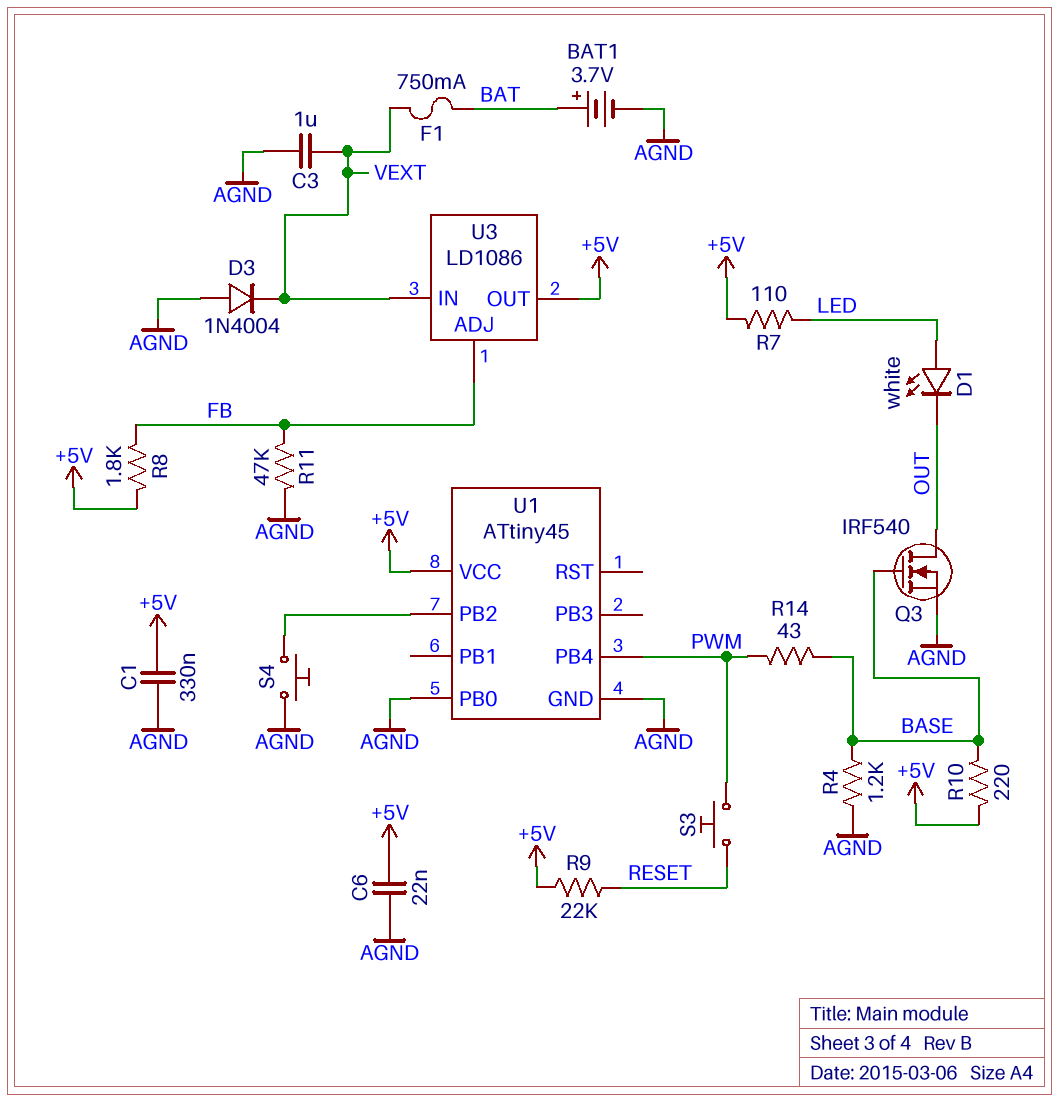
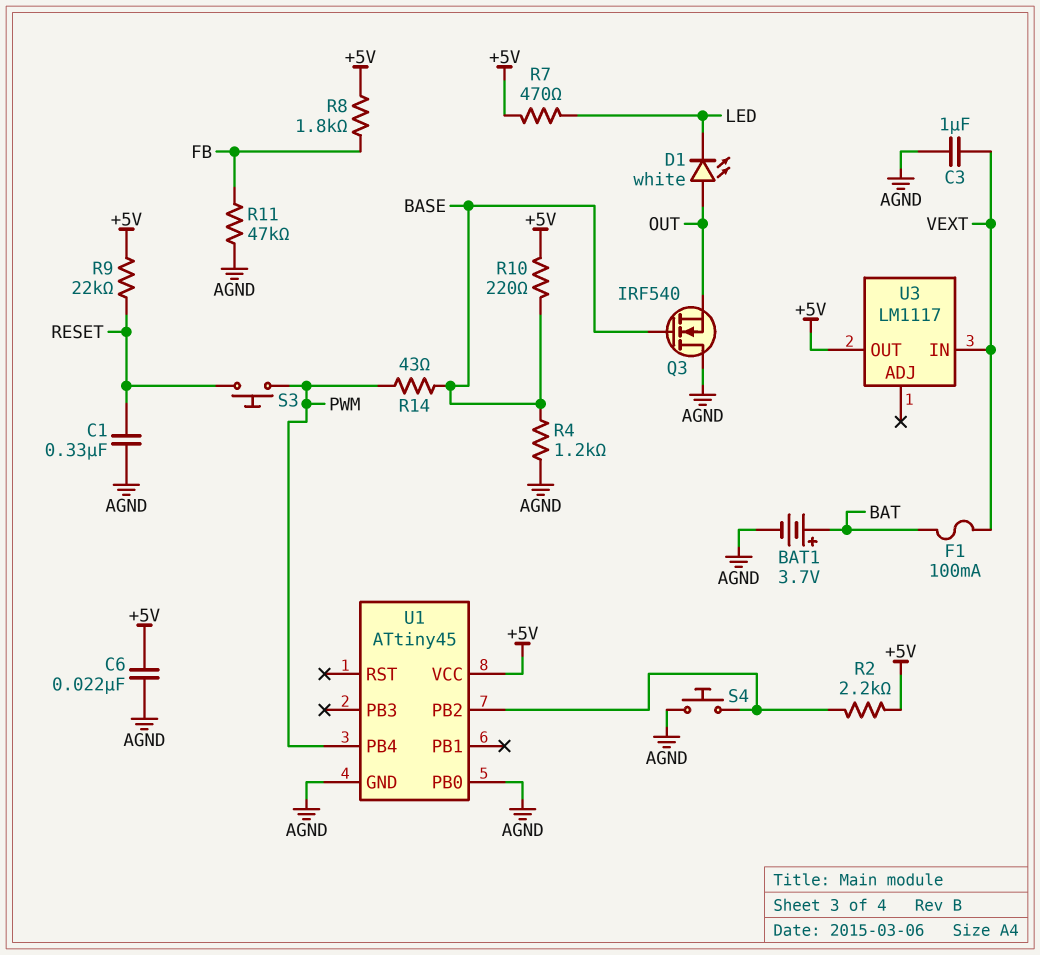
C1: 330nF (+5V, AGND) -> 330nF (AGND, RESET)
D1: LED white (A LED, K OUT) -> LED white (A OUT, K LED)
D3: diode 1N4004 (A AGND, K VEXT) -> none
F1: 750mA (BAT, VEXT) -> 100mA (BAT, VEXT)
Q3: NMOS IRF540 (G BASE, D OUT, S AGND) -> NMOS IRF540 (G BASE, D AGND, S OUT)
R2: none -> 2.2k (+5V, U1/PB2)
R7: 110 (+5V, LED) -> 470 (+5V, LED)
U3: LD1086 -> LM1117
U3 pin ADJ: FB -> none

